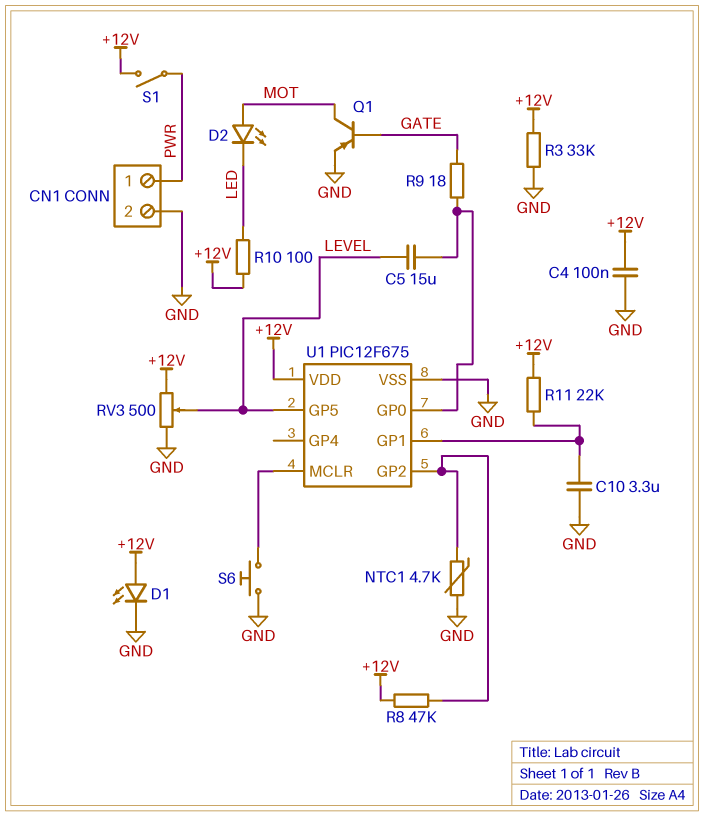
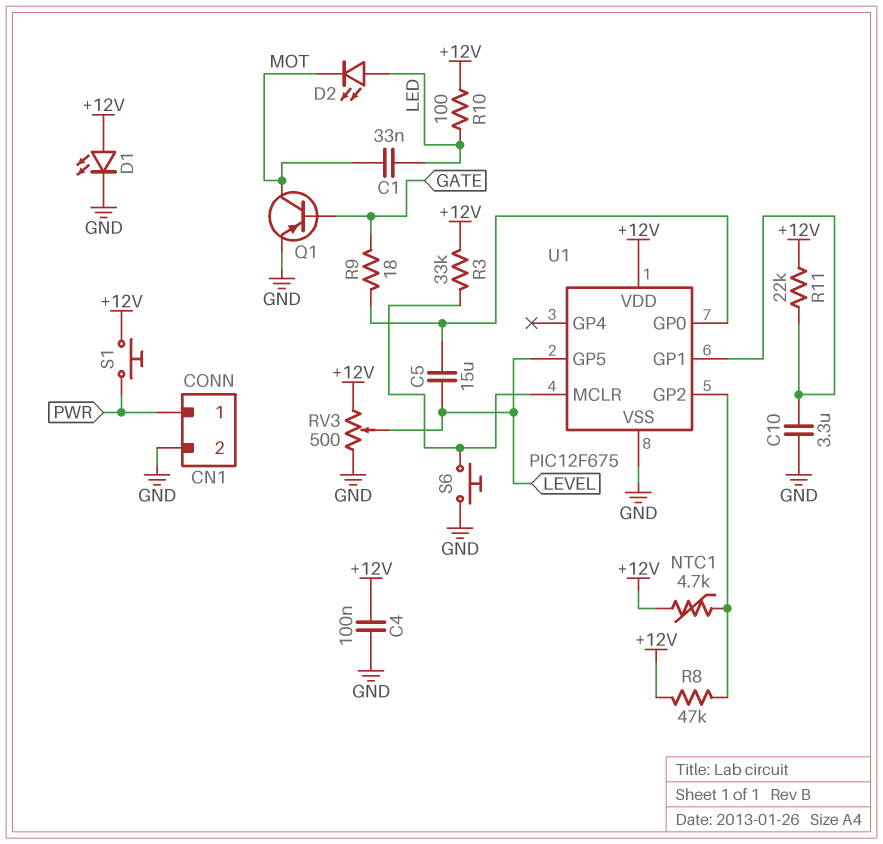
C1: none -> 33nF (LED, MOT)
D2: LED (A MOT, K LED) -> LED (A LED, K MOT)
NTC1: 4.7k (GND, U1/GP2) -> 4.7k (+12V, U1/GP2)
R3: 33k (+12V, GND) -> 33k (+12V, U1/MCLR)
S1: switch (+12V, PWR) -> button (+12V, PWR)

